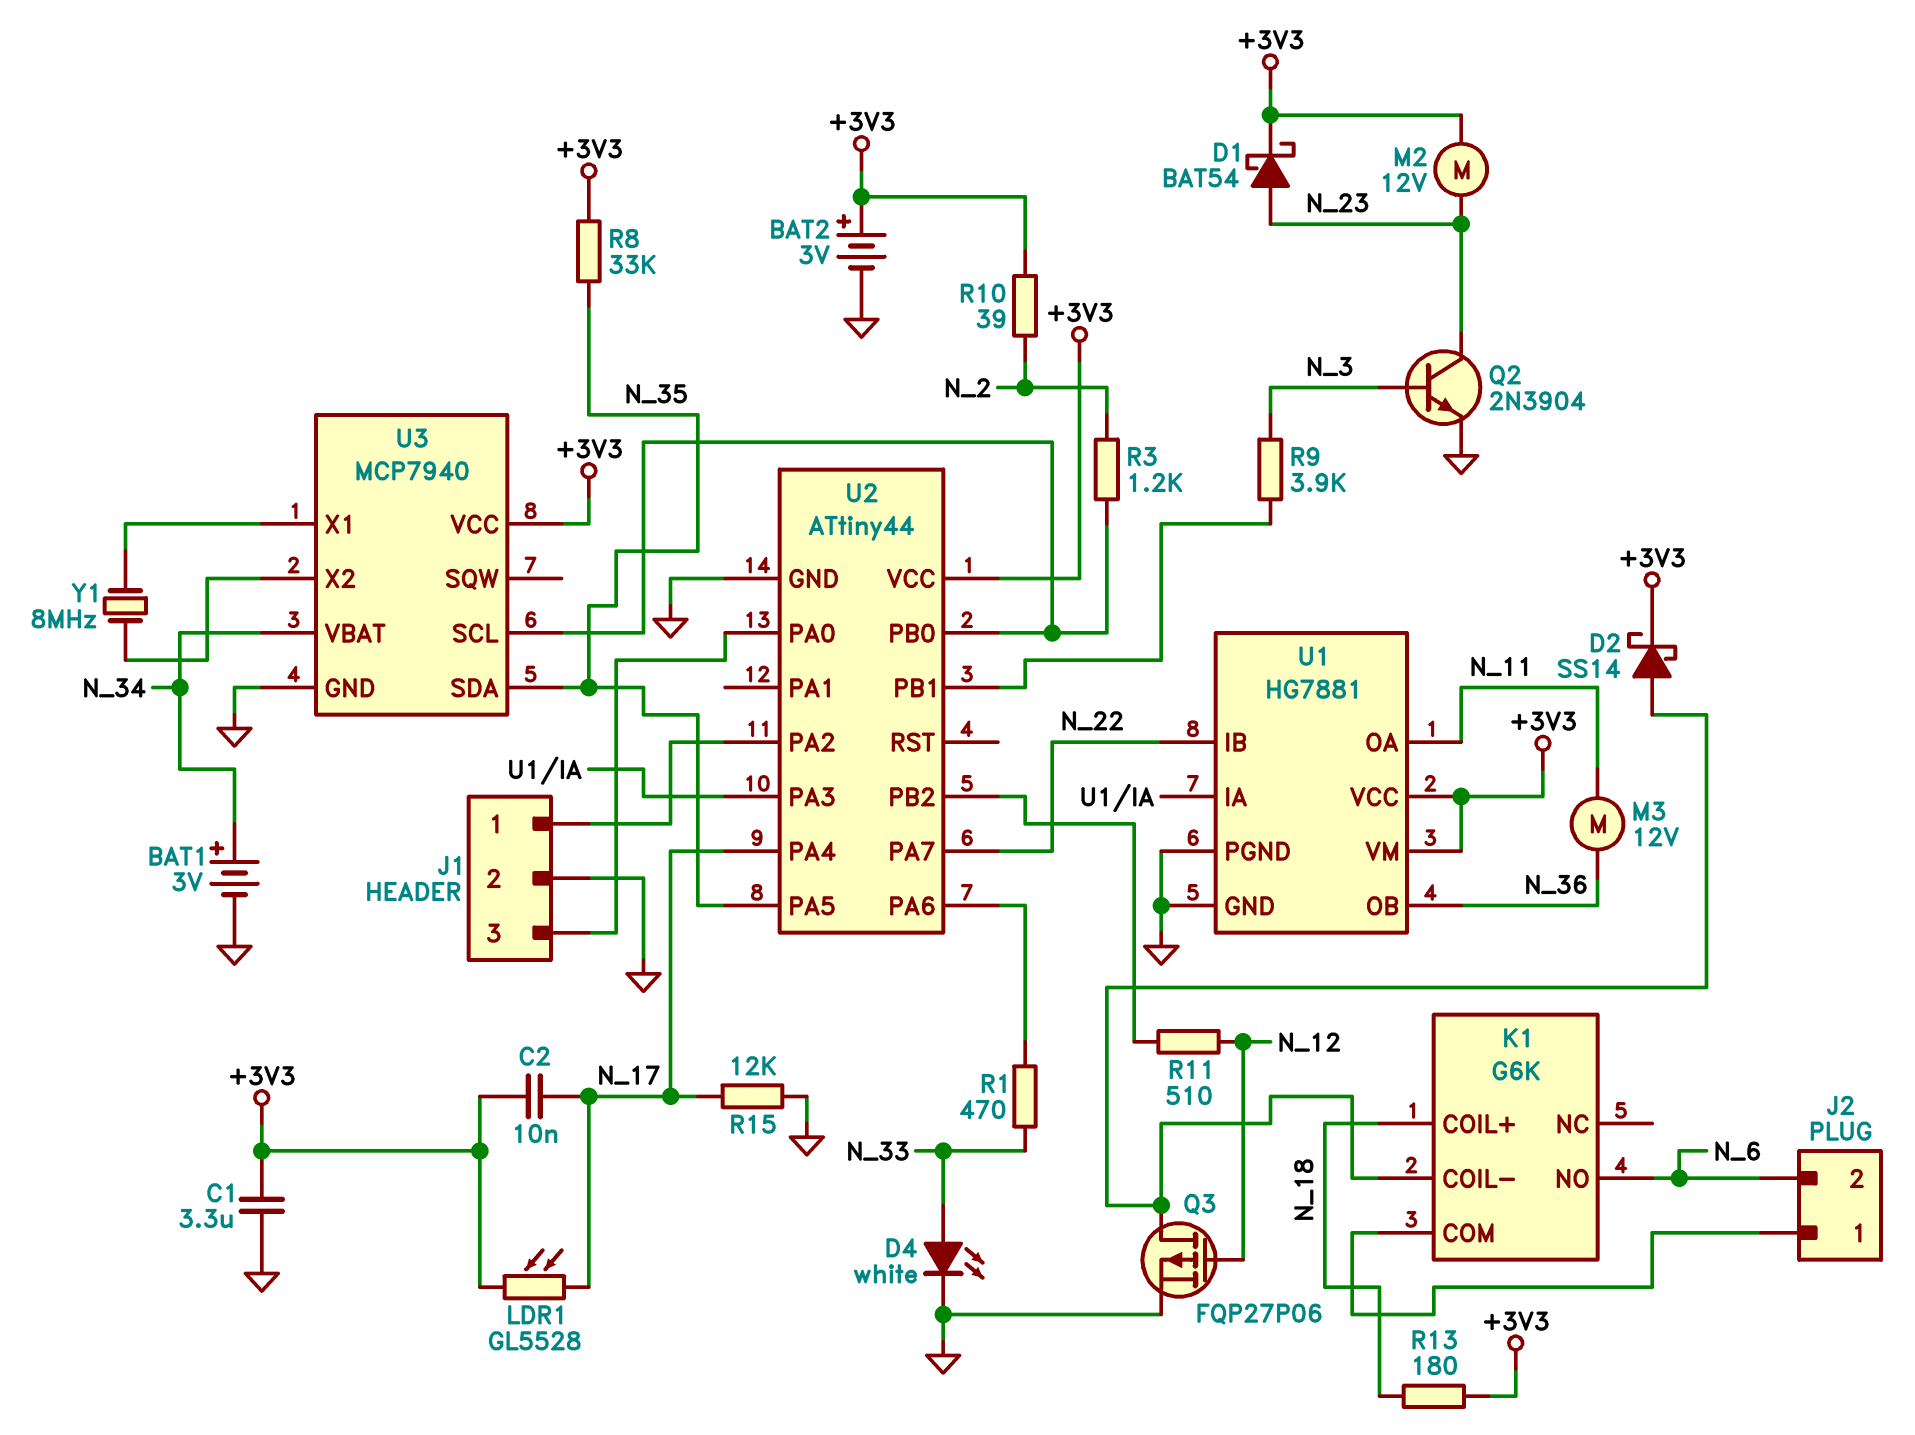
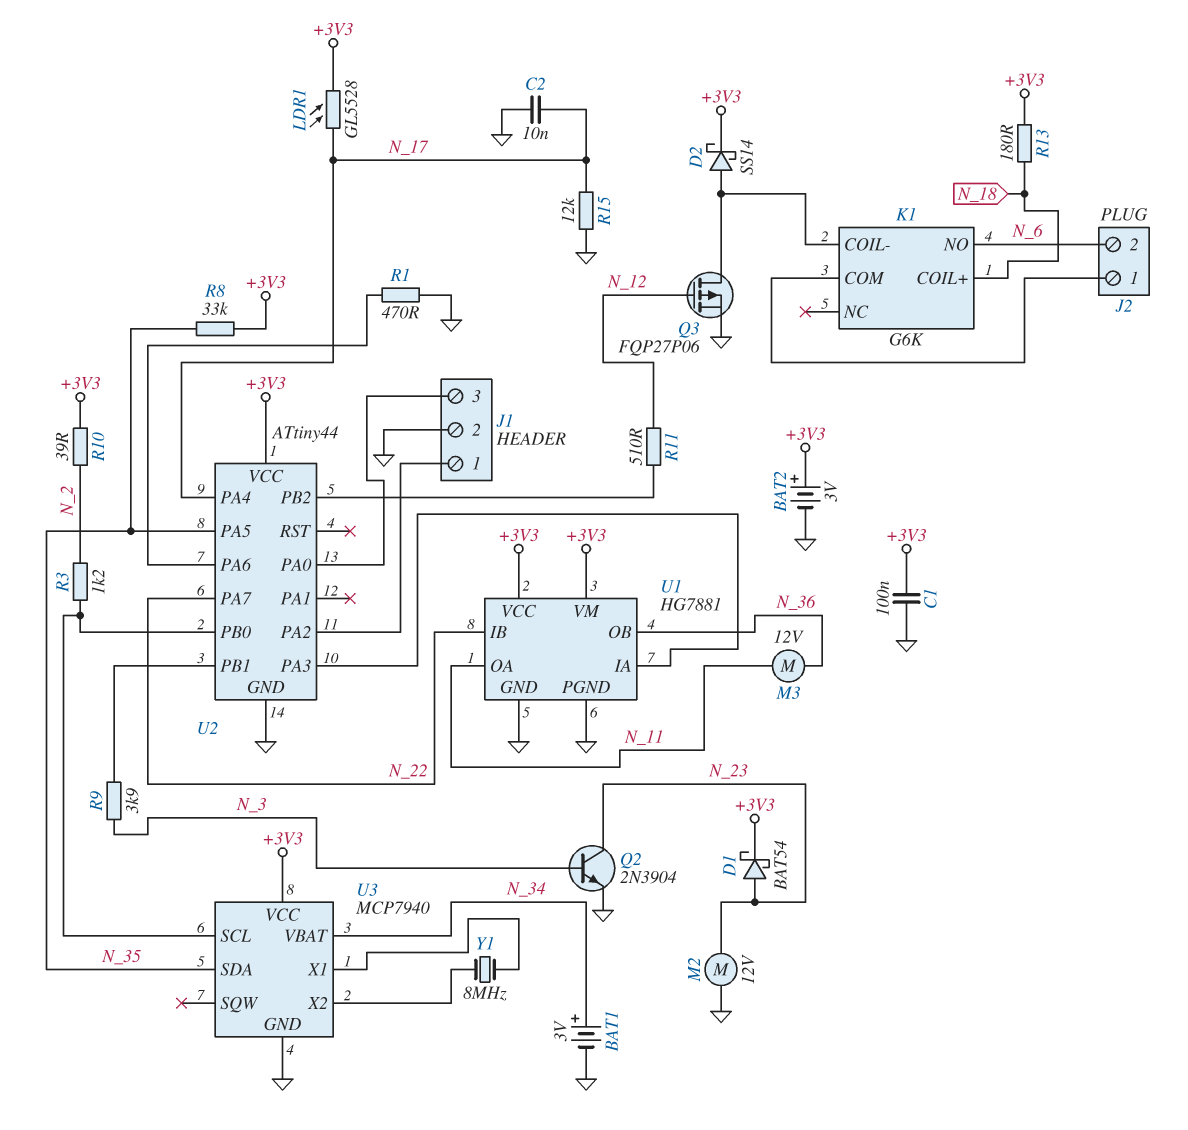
C1: 3.3uF (+3V3, GND) -> 100nF (+3V3, GND)
C2: 10nF (+3V3, N_17) -> 10nF (GND, N_17)
D4: LED white (A N_33, K GND) -> none
M2: motor 12V (+3V3, N_23) -> motor 12V (GND, N_23)
R1: 470 (N_33, U2/PA6) -> 470 (GND, U2/PA6)

